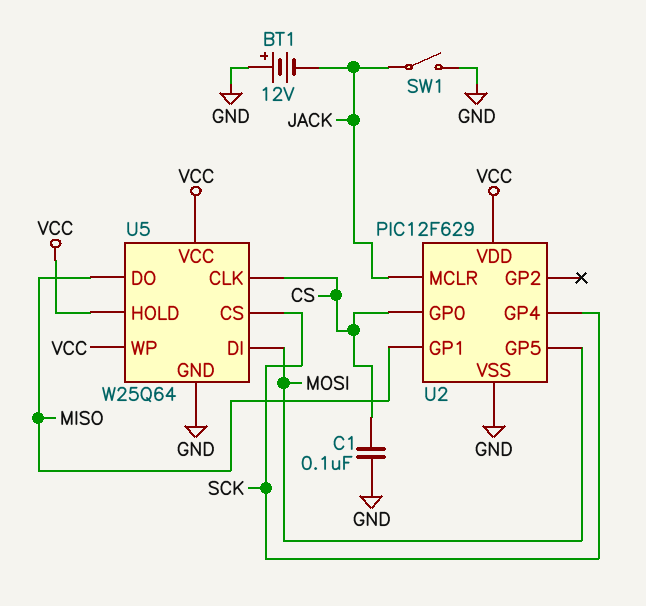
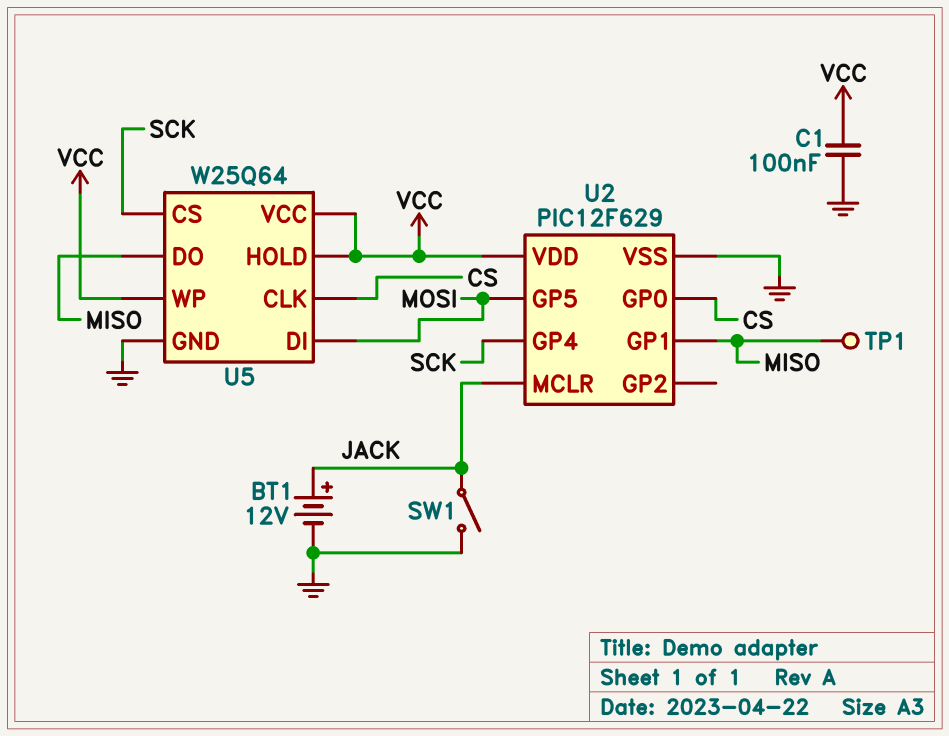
BT1: 12V (plus GND, minus JACK) -> 12V (plus JACK, minus GND)
C1: 100nF (CS, GND) -> 100nF (GND, VCC)
TP1: none -> test point (MISO)

